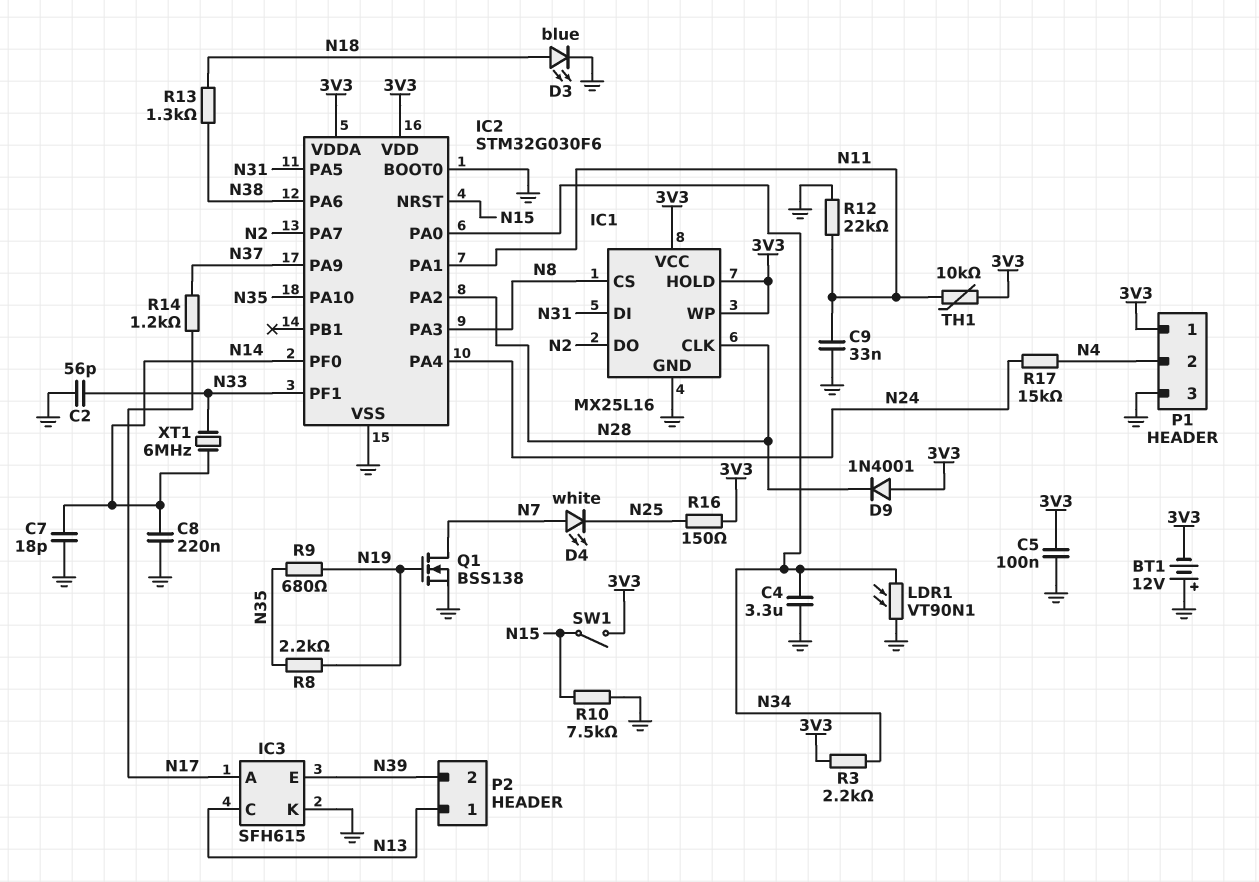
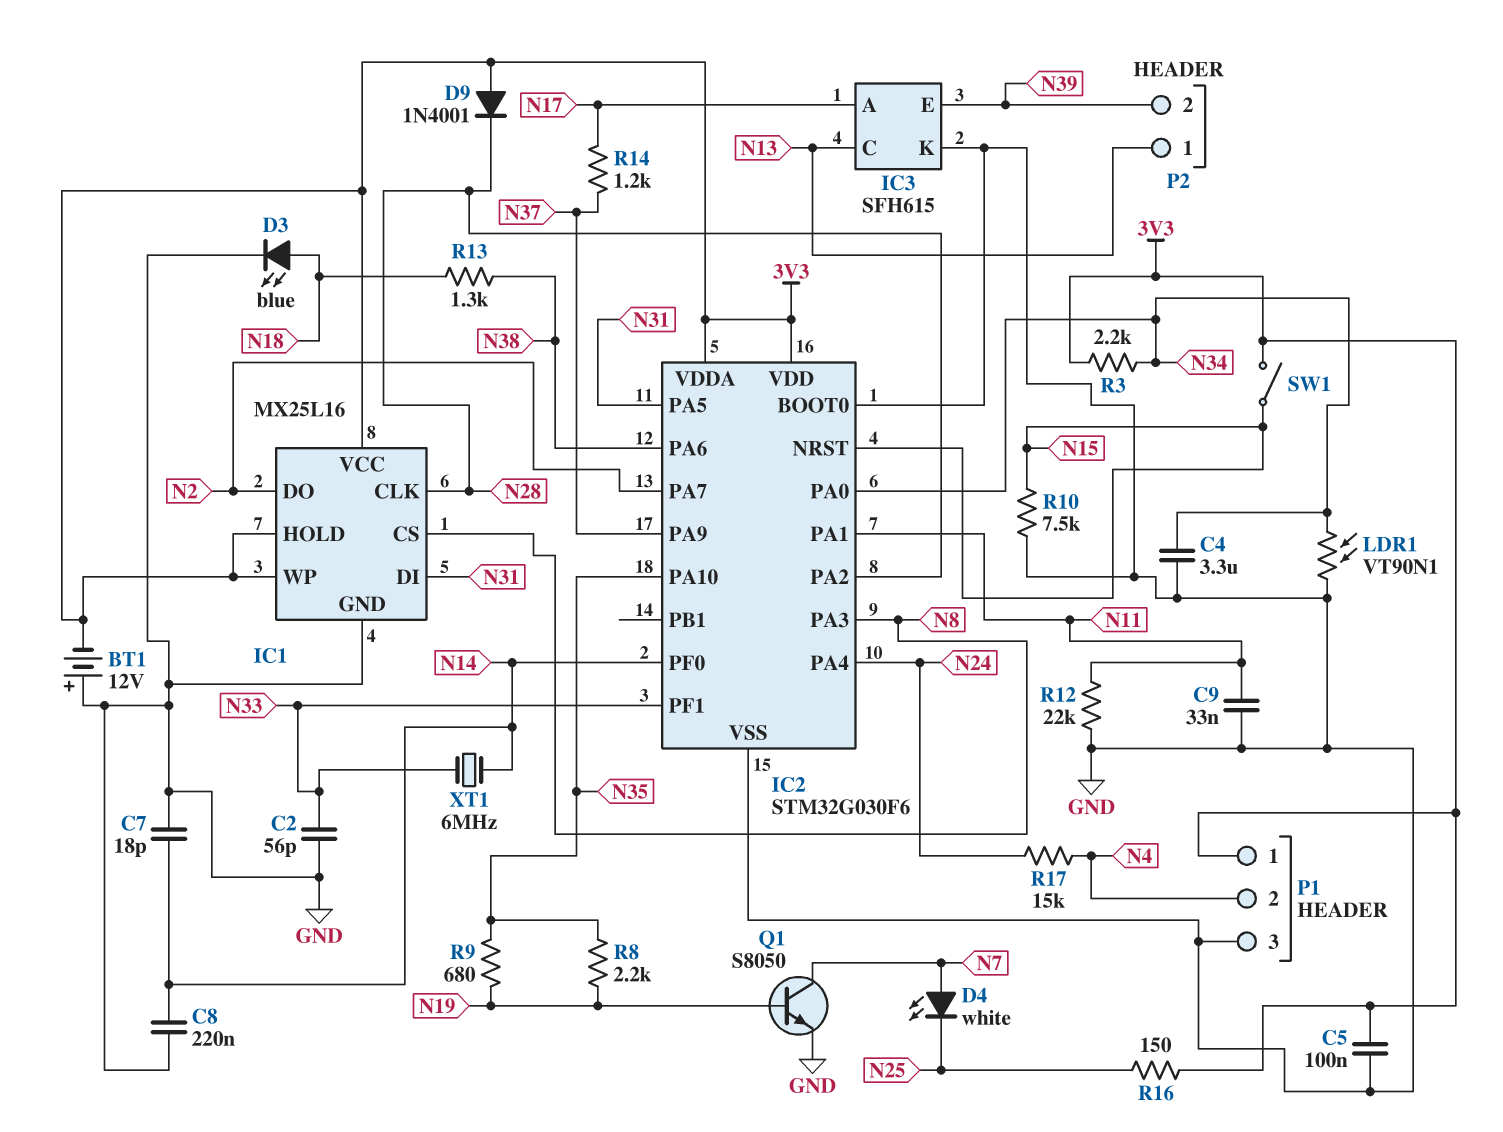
Q1: NMOS BSS138 (G N19, D N7, S GND) -> NPN S8050 (B N19, C N7, E GND)
TH1: 10k (3V3, N11) -> none

